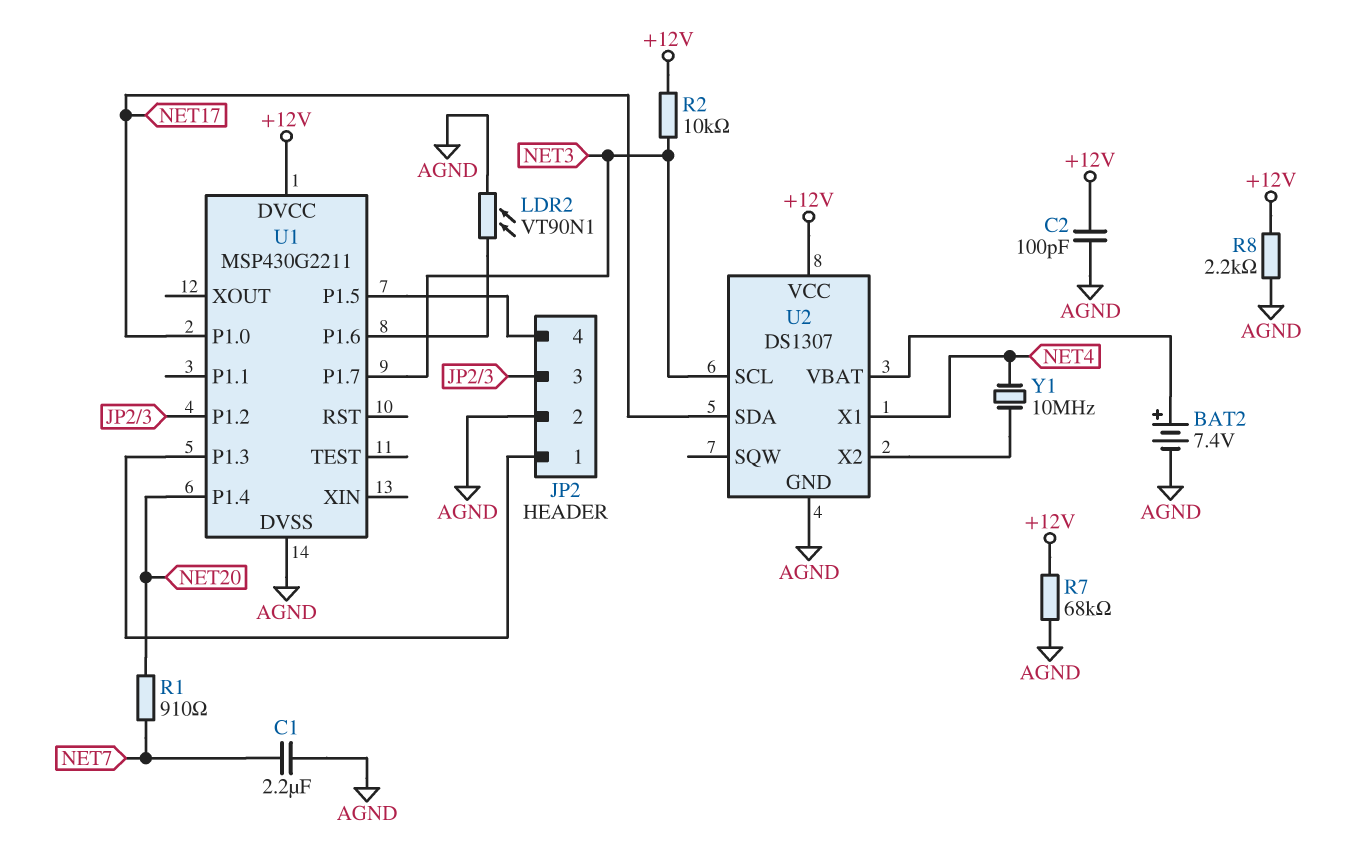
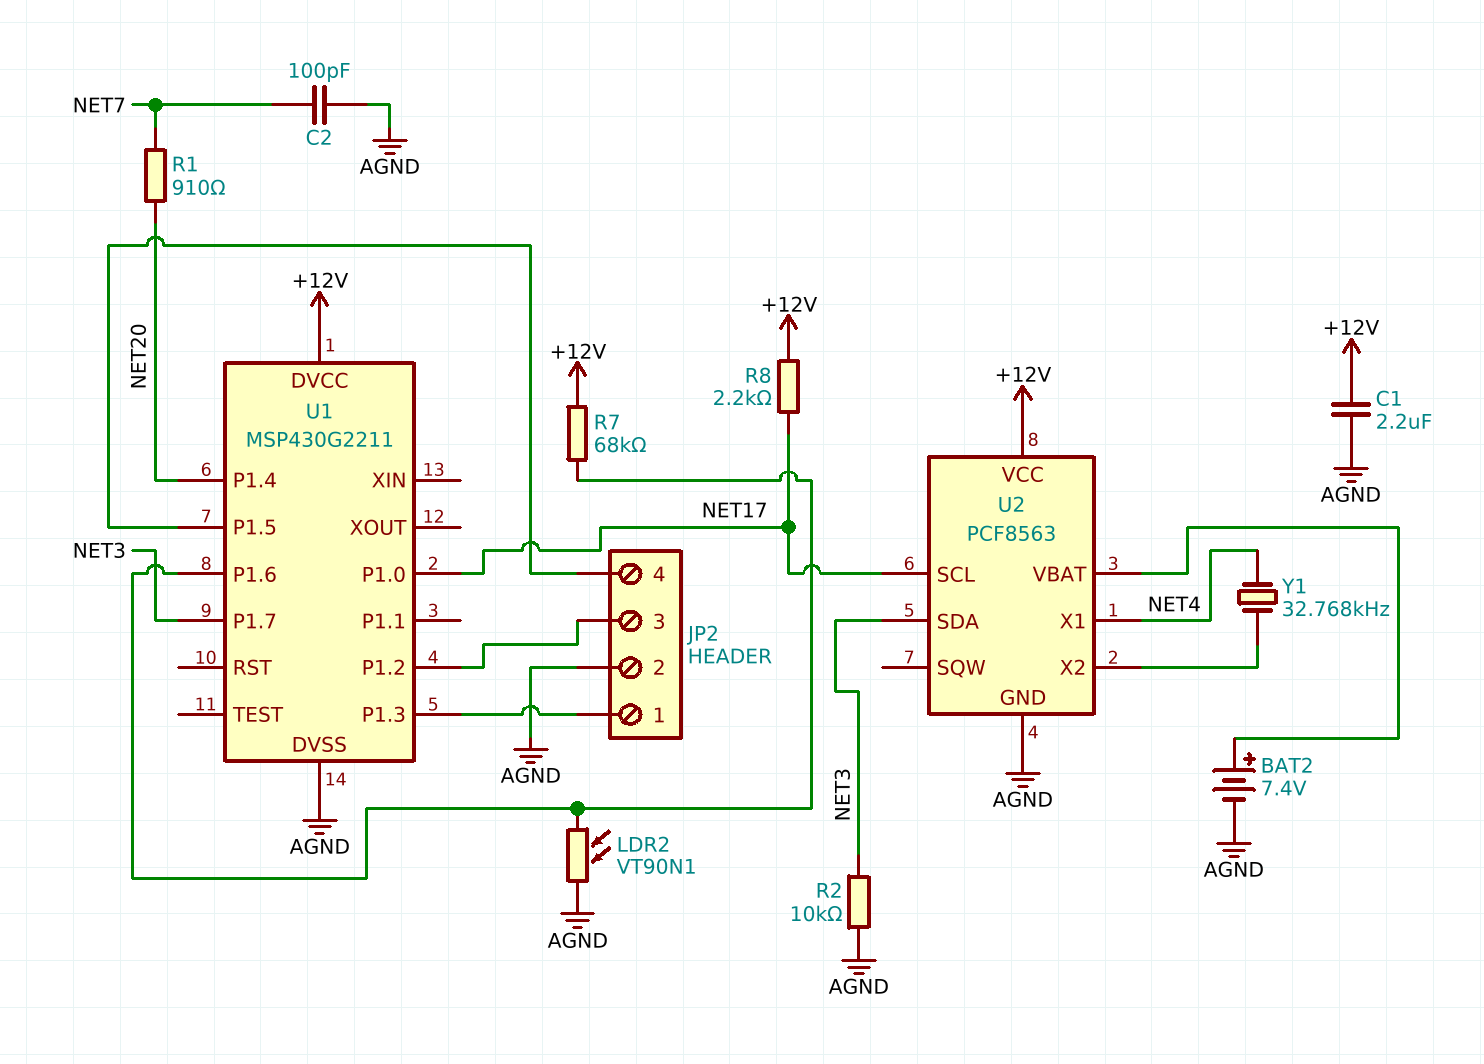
C1: 2.2uF (AGND, NET7) -> 2.2uF (+12V, AGND)
C2: 100pF (+12V, AGND) -> 100pF (AGND, NET7)
R2: 10k (+12V, NET3) -> 10k (AGND, NET3)
R7: 68k (+12V, AGND) -> 68k (+12V, U1/P1.6)
R8: 2.2k (+12V, AGND) -> 2.2k (+12V, NET17)
U2: DS1307 -> PCF8563
U2 pin SCL: NET3 -> NET17
U2 pin SDA: NET17 -> NET3
Y1: 10MHz (NET4, U2/X2) -> 32.768kHz (NET4, U2/X2)

